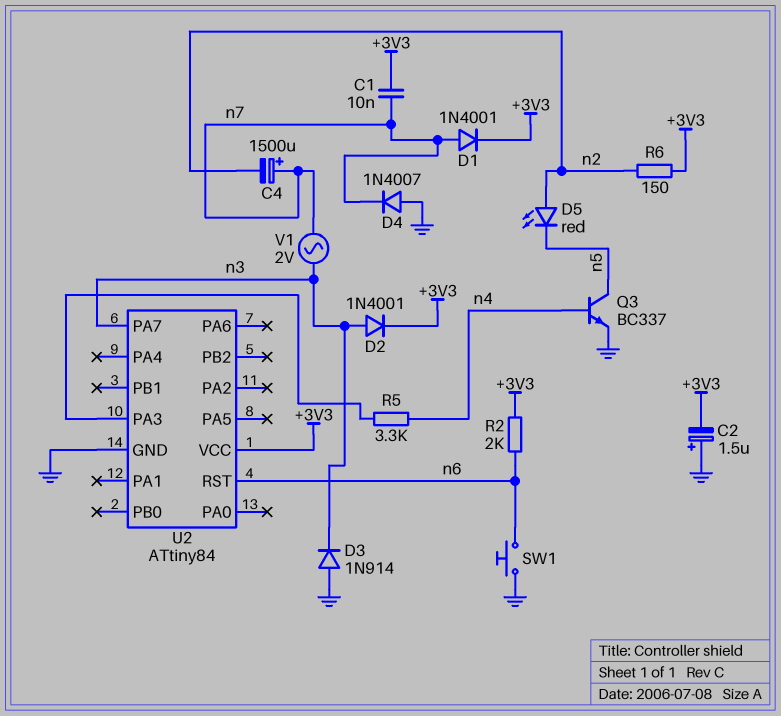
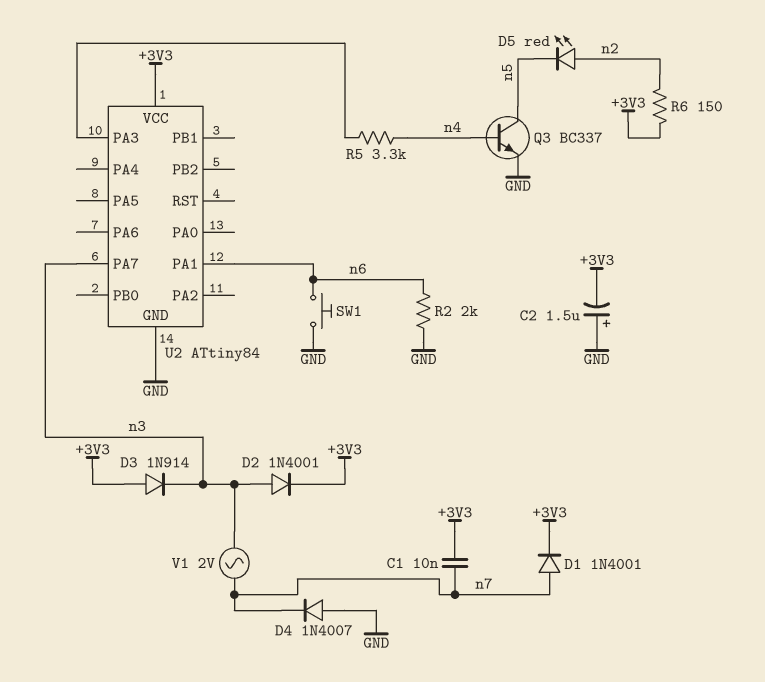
C4: 1500uF (plus n7, minus n2) -> none
D3: diode 1N914 (A GND, K n3) -> diode 1N914 (A +3V3, K n3)
R2: 2k (+3V3, n6) -> 2k (GND, n6)
U2 pin PA1: none -> n6
U2 pin RST: n6 -> none

